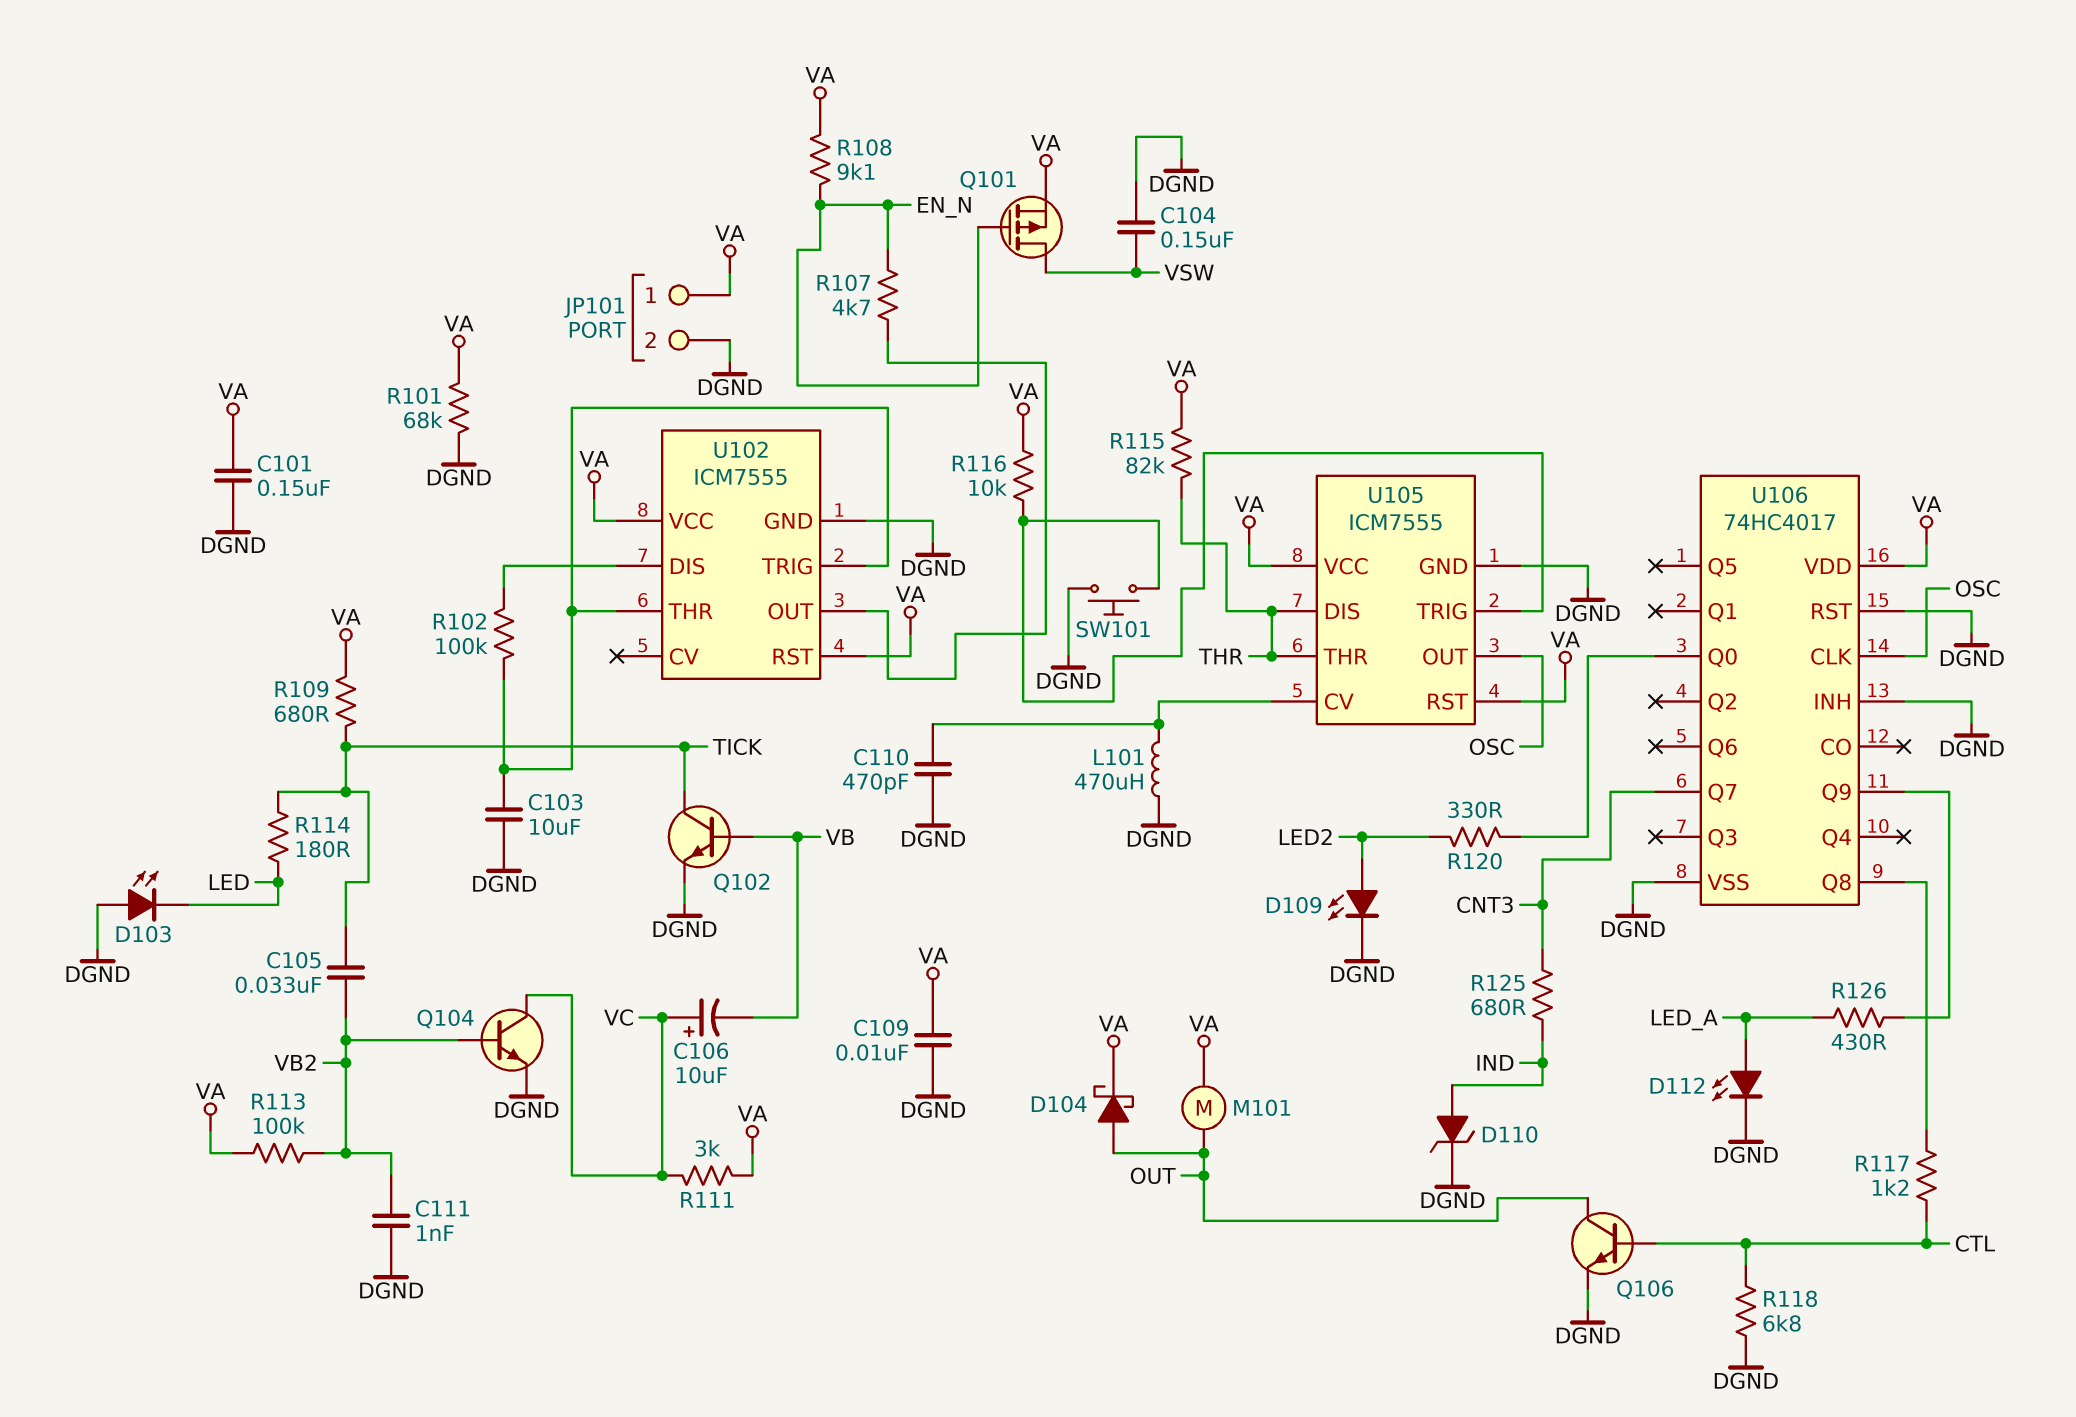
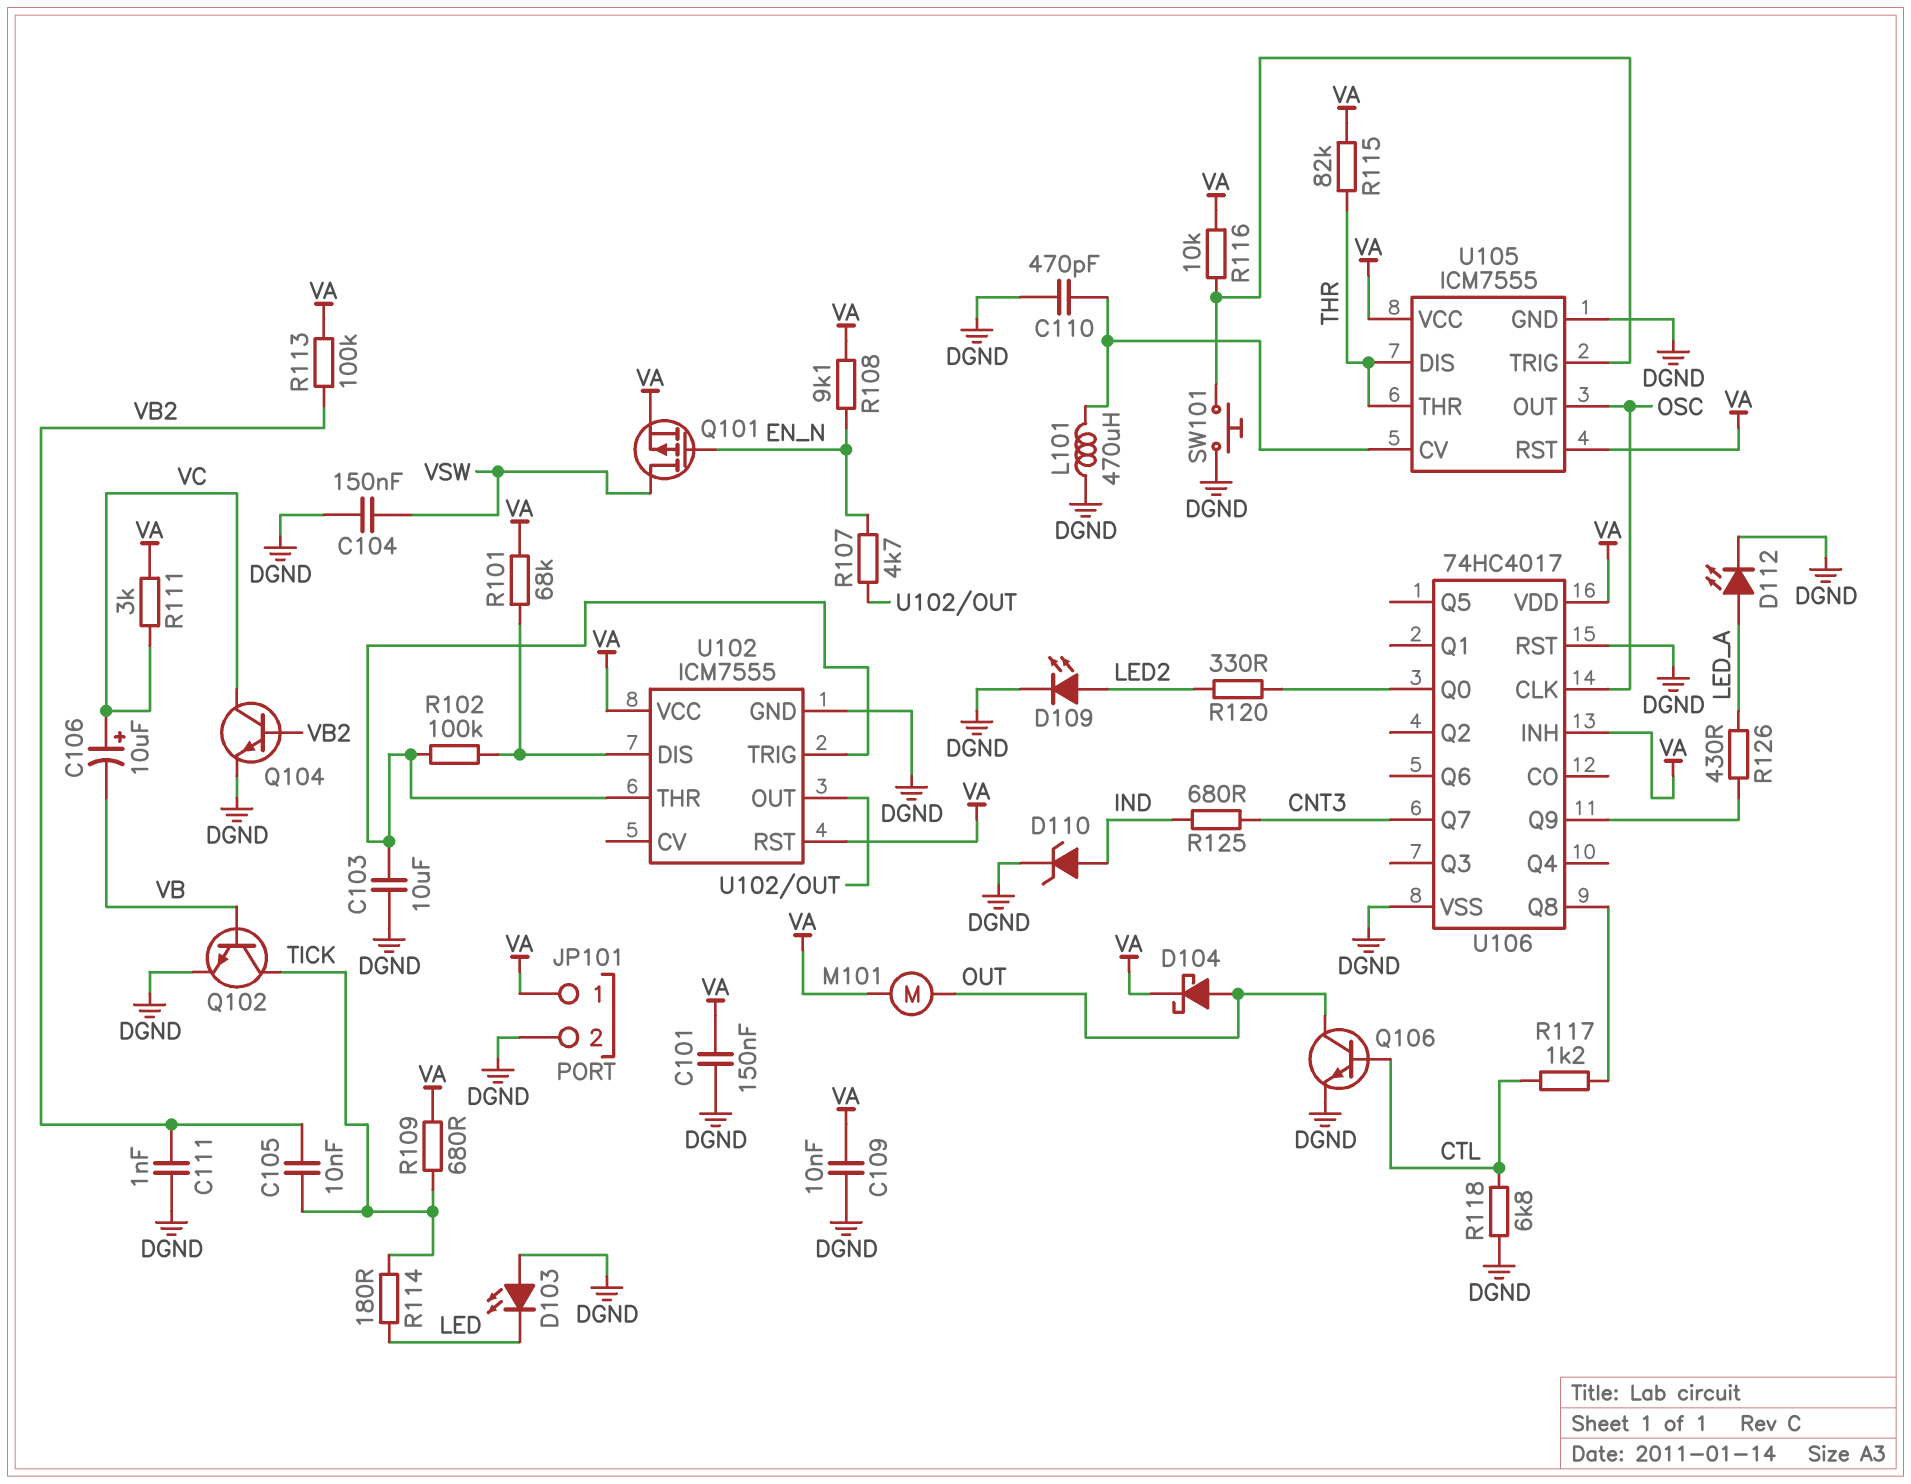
C105: 33nF (TICK, VB2) -> 10nF (TICK, VB2)
R101: 68k (DGND, VA) -> 68k (U102/DIS, VA)
U106 pin INH: DGND -> VA

